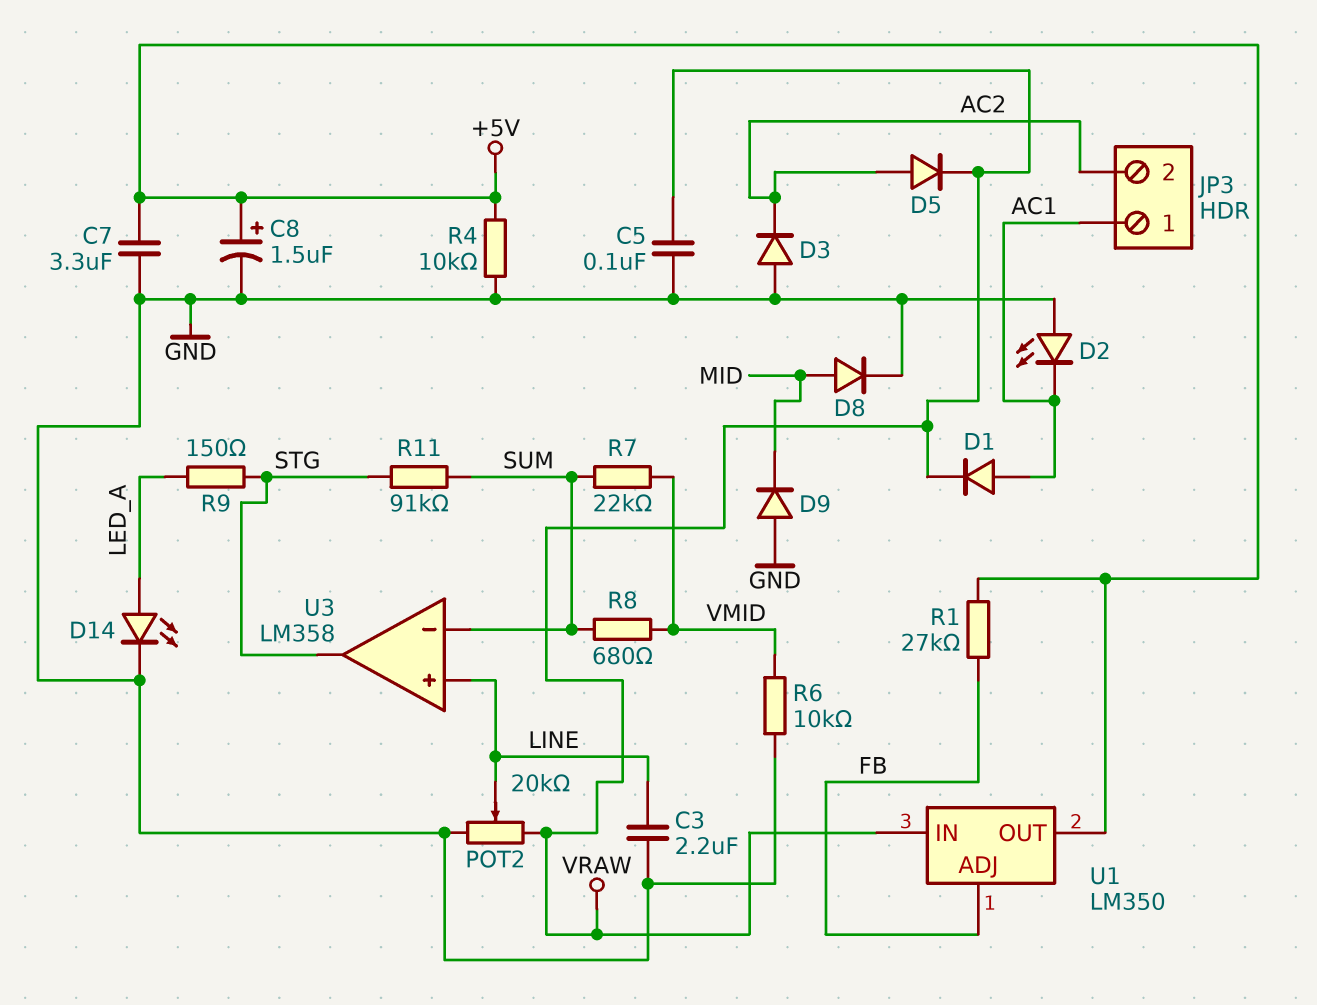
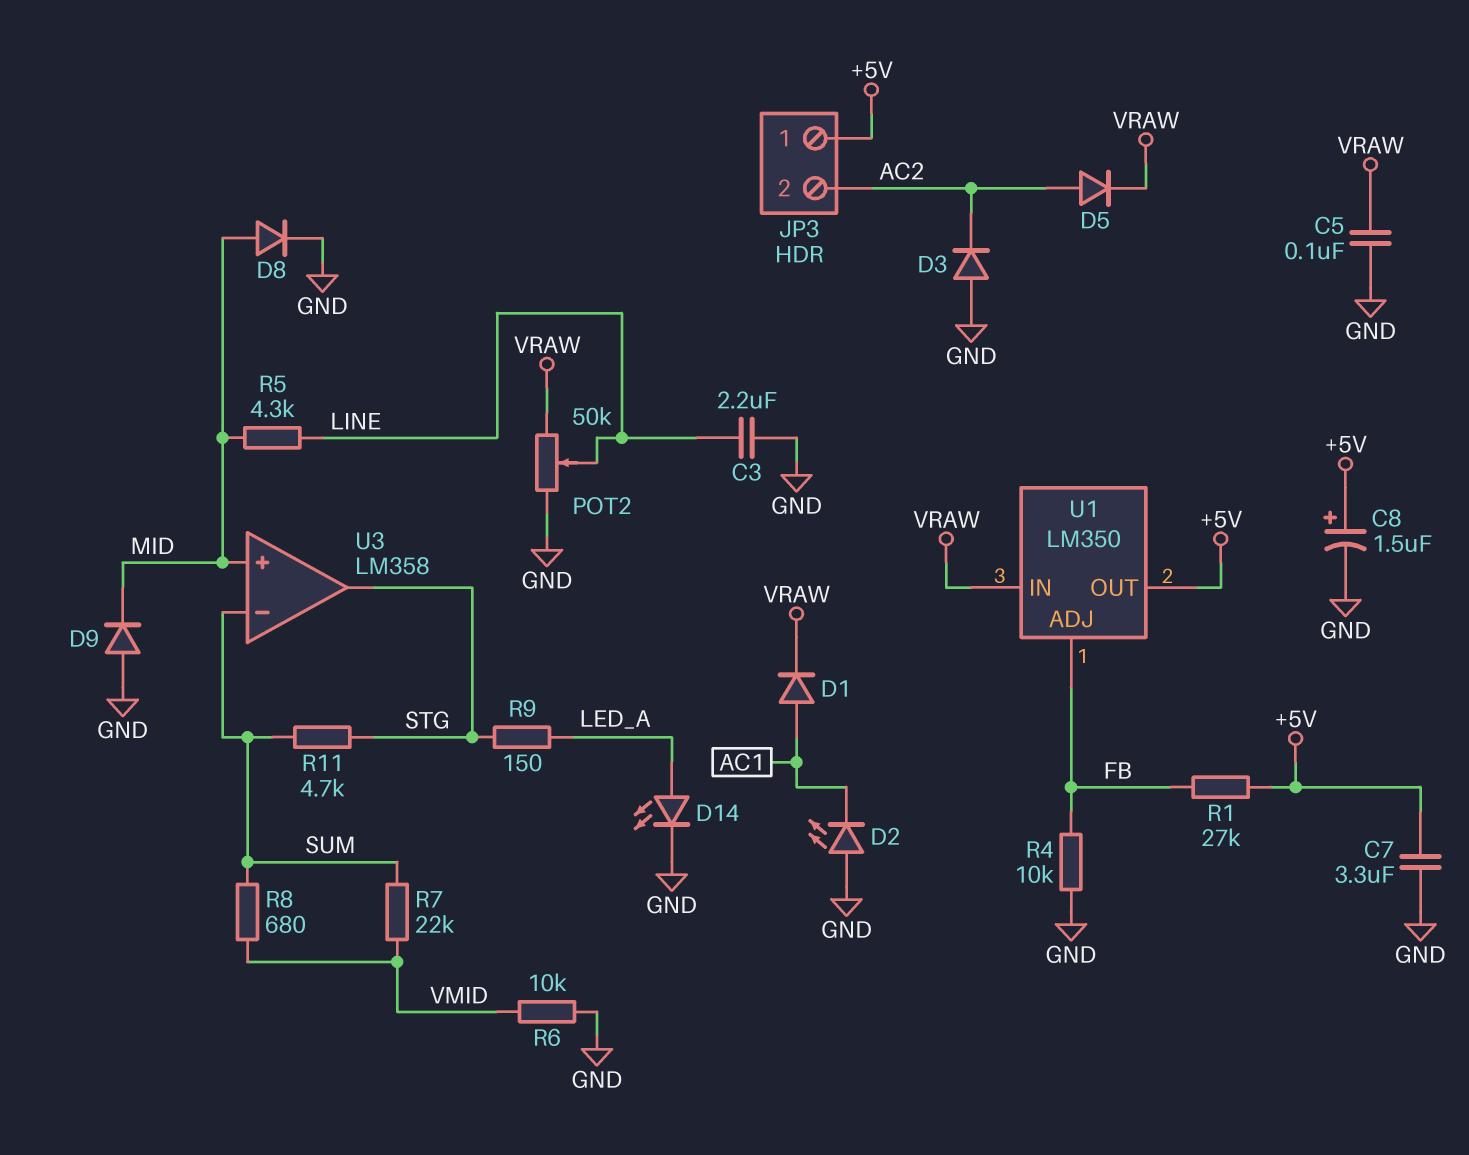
JP3 pin 1: AC1 -> +5V
POT2: 20k (GND, VRAW, wiper LINE) -> 50k (GND, VRAW, wiper LINE)
R4: 10k (+5V, GND) -> 10k (FB, GND)
R5: none -> 4.3k (LINE, MID)
R11: 91k (STG, SUM) -> 4.7k (STG, SUM)
U3 pin in+: LINE -> MID

